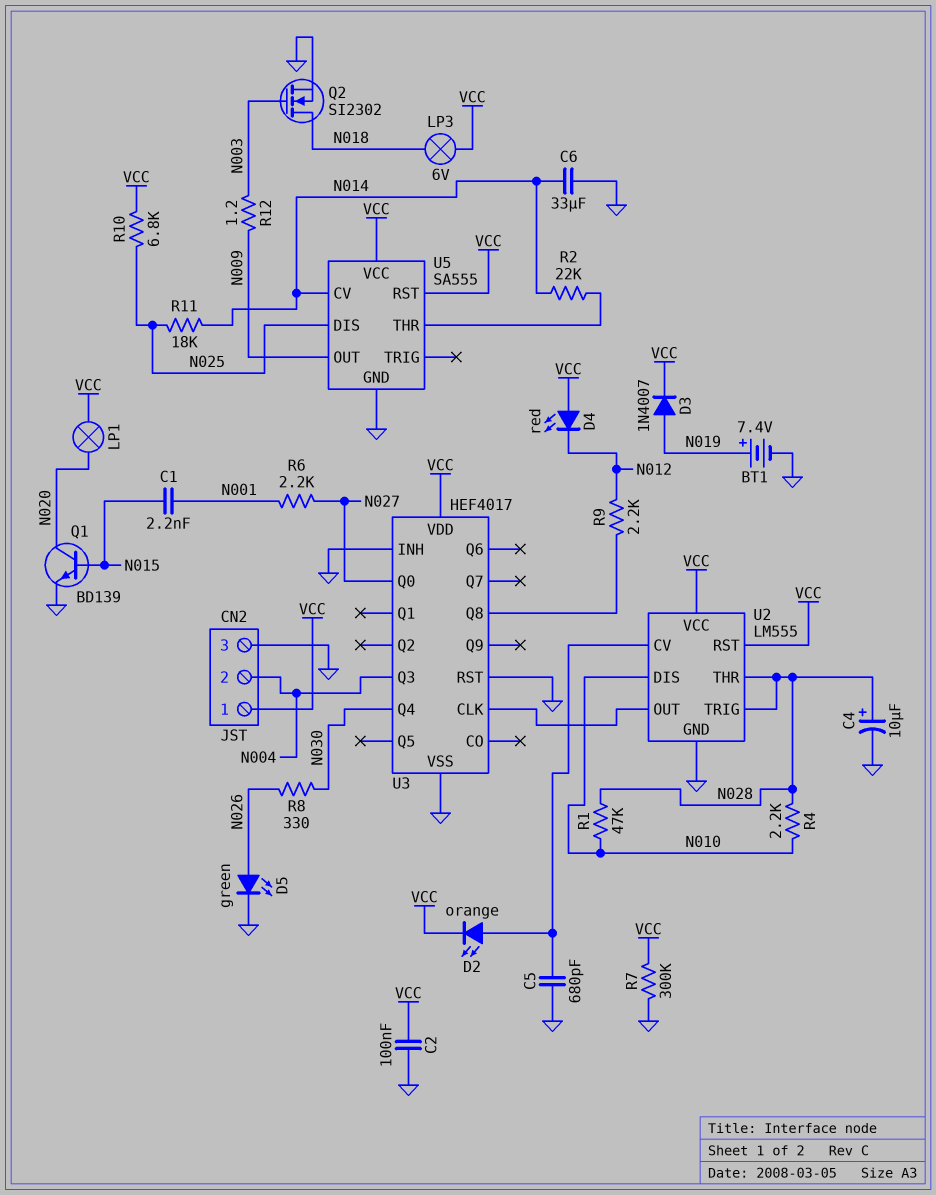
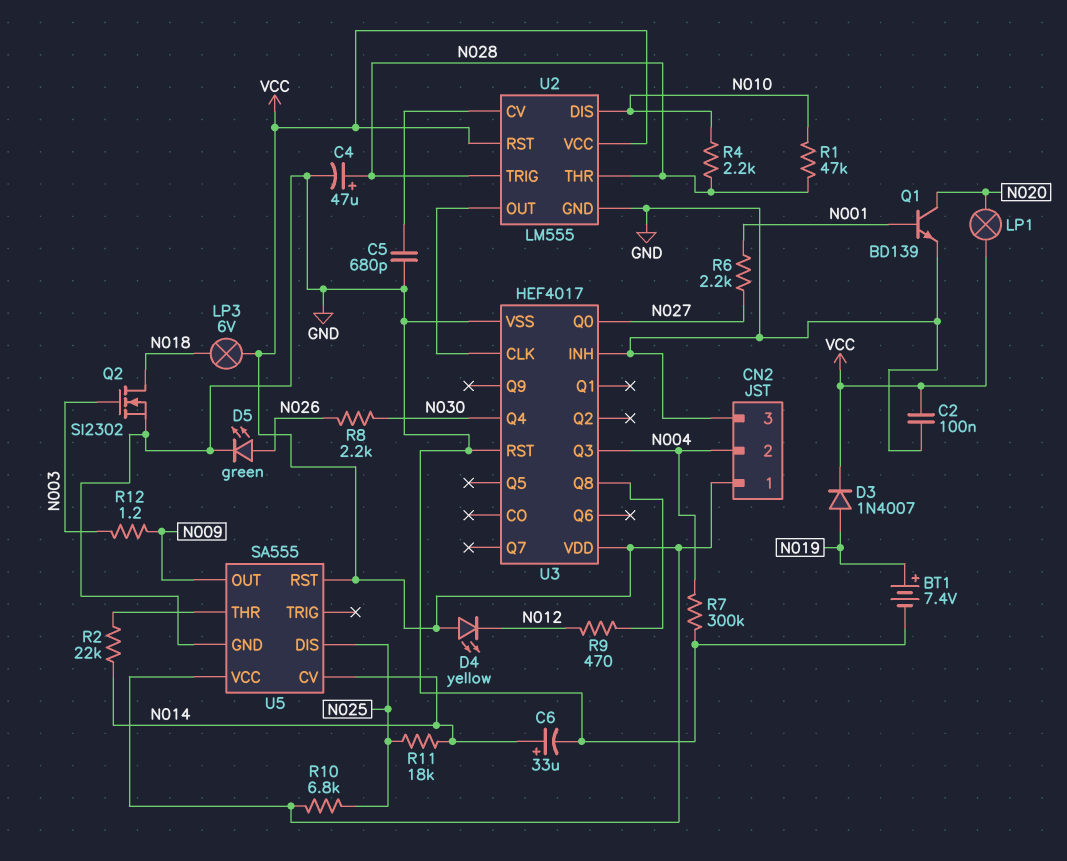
C1: 2.2nF (N001, N015) -> none
C4: 10uF (plus N028, minus GND) -> 47uF (plus N028, minus GND)
C6: 33uF (GND, N014) -> 33uF (plus N014, minus GND)
D2: LED orange (A U2/CV, K VCC) -> none
D4: LED red (A VCC, K N012) -> LED yellow (A VCC, K N012)
Q1: NPN BD139 (B N015, C N020, E GND) -> NPN BD139 (B N001, C N020, E GND)
R7: 300k (GND, VCC) -> 300k (GND, N004)
R8: 330 (N026, N030) -> 2.2k (N026, N030)
R9: 2.2k (N012, U3/Q8) -> 470 (N012, U3/Q8)

